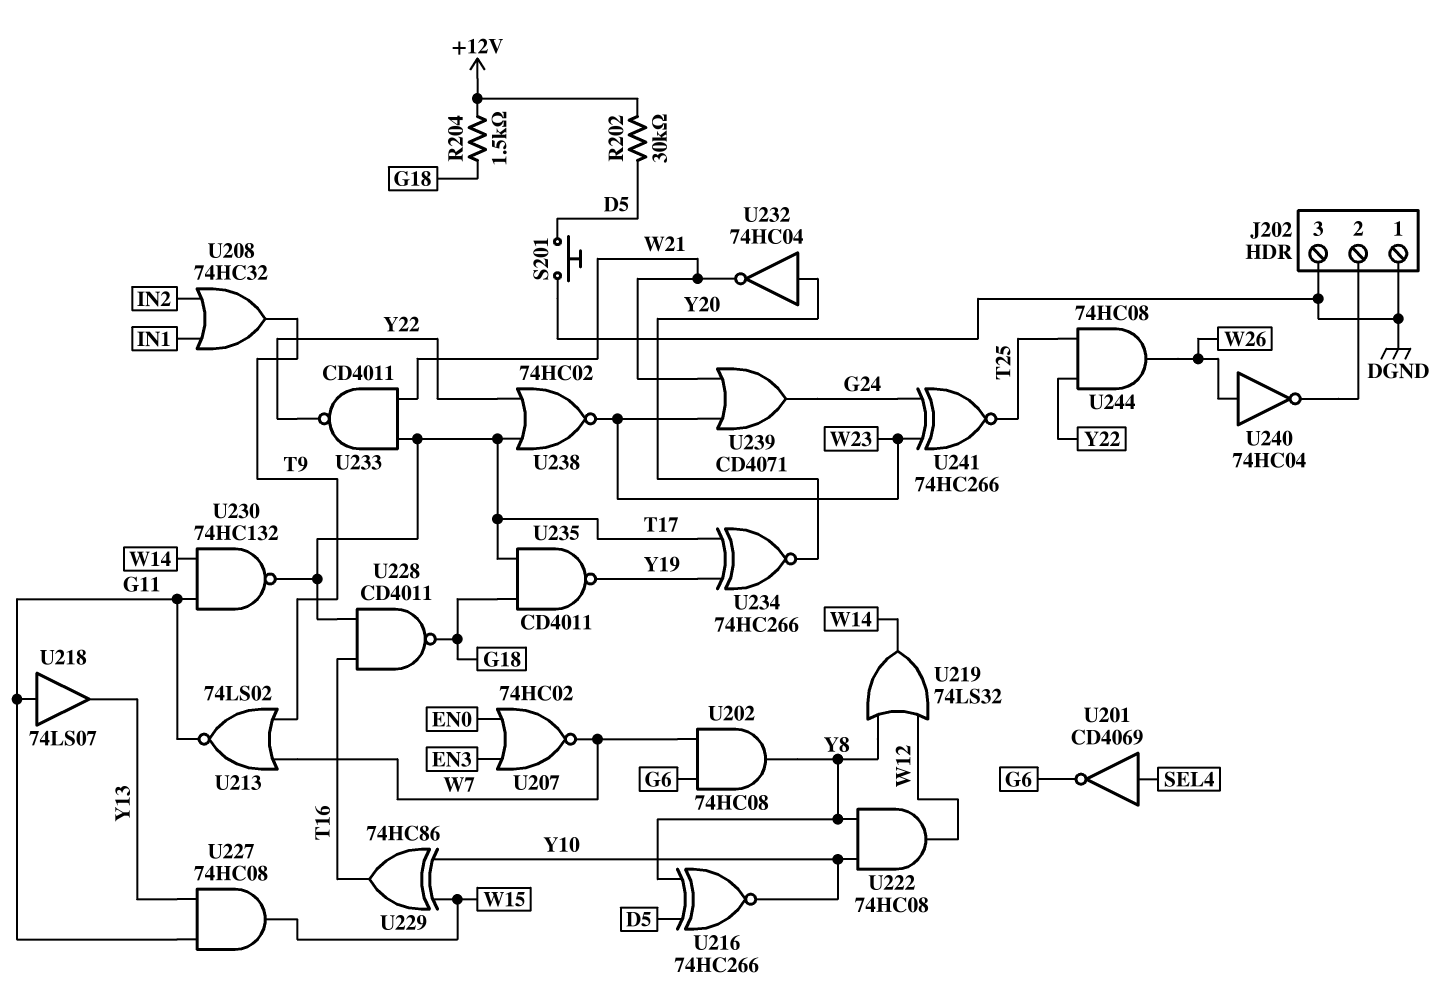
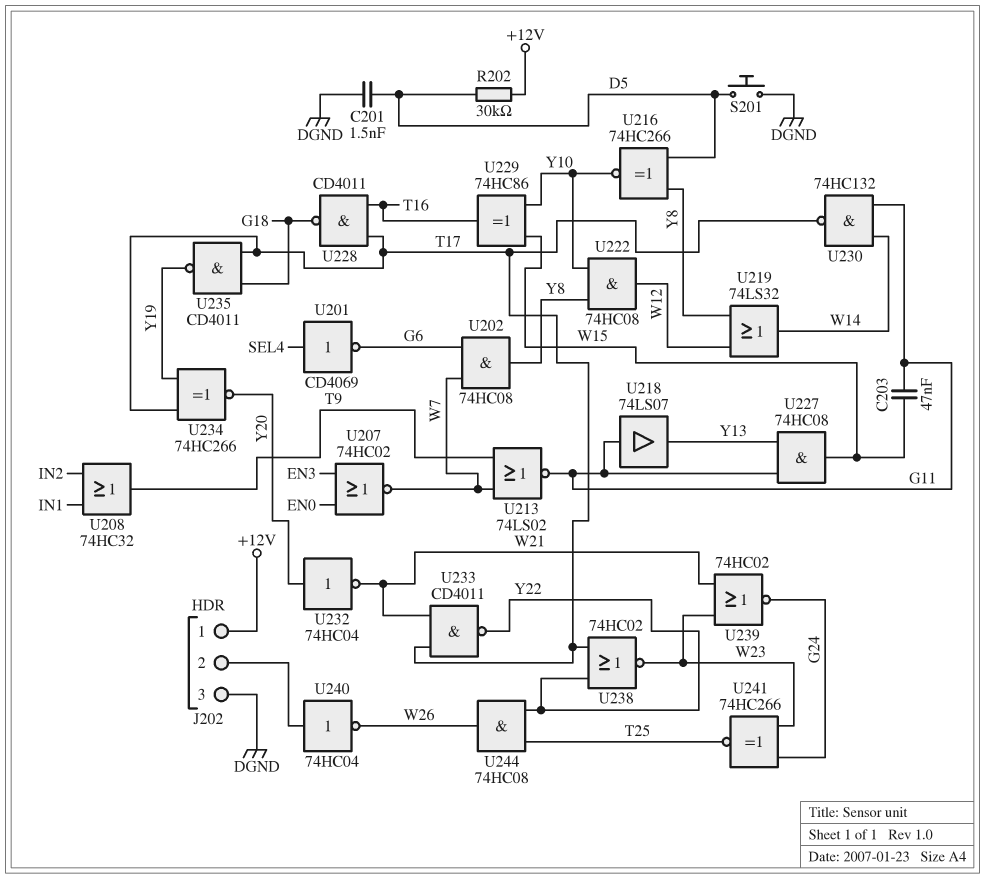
C201: none -> 1.5nF (D5, DGND)
C203: none -> 47nF (G11, W15)
J202 pin 1: DGND -> +12V
R204: 1.5k (+12V, G18) -> none
U239: OR CD4071 (in W21, in W23, out G24) -> NOR 74HC02 (in W21, in W23, out G24)
U240: NOT 74HC04 (in W26, out J202/2) -> NOT 74HC04 (in J202/2, out W26)

